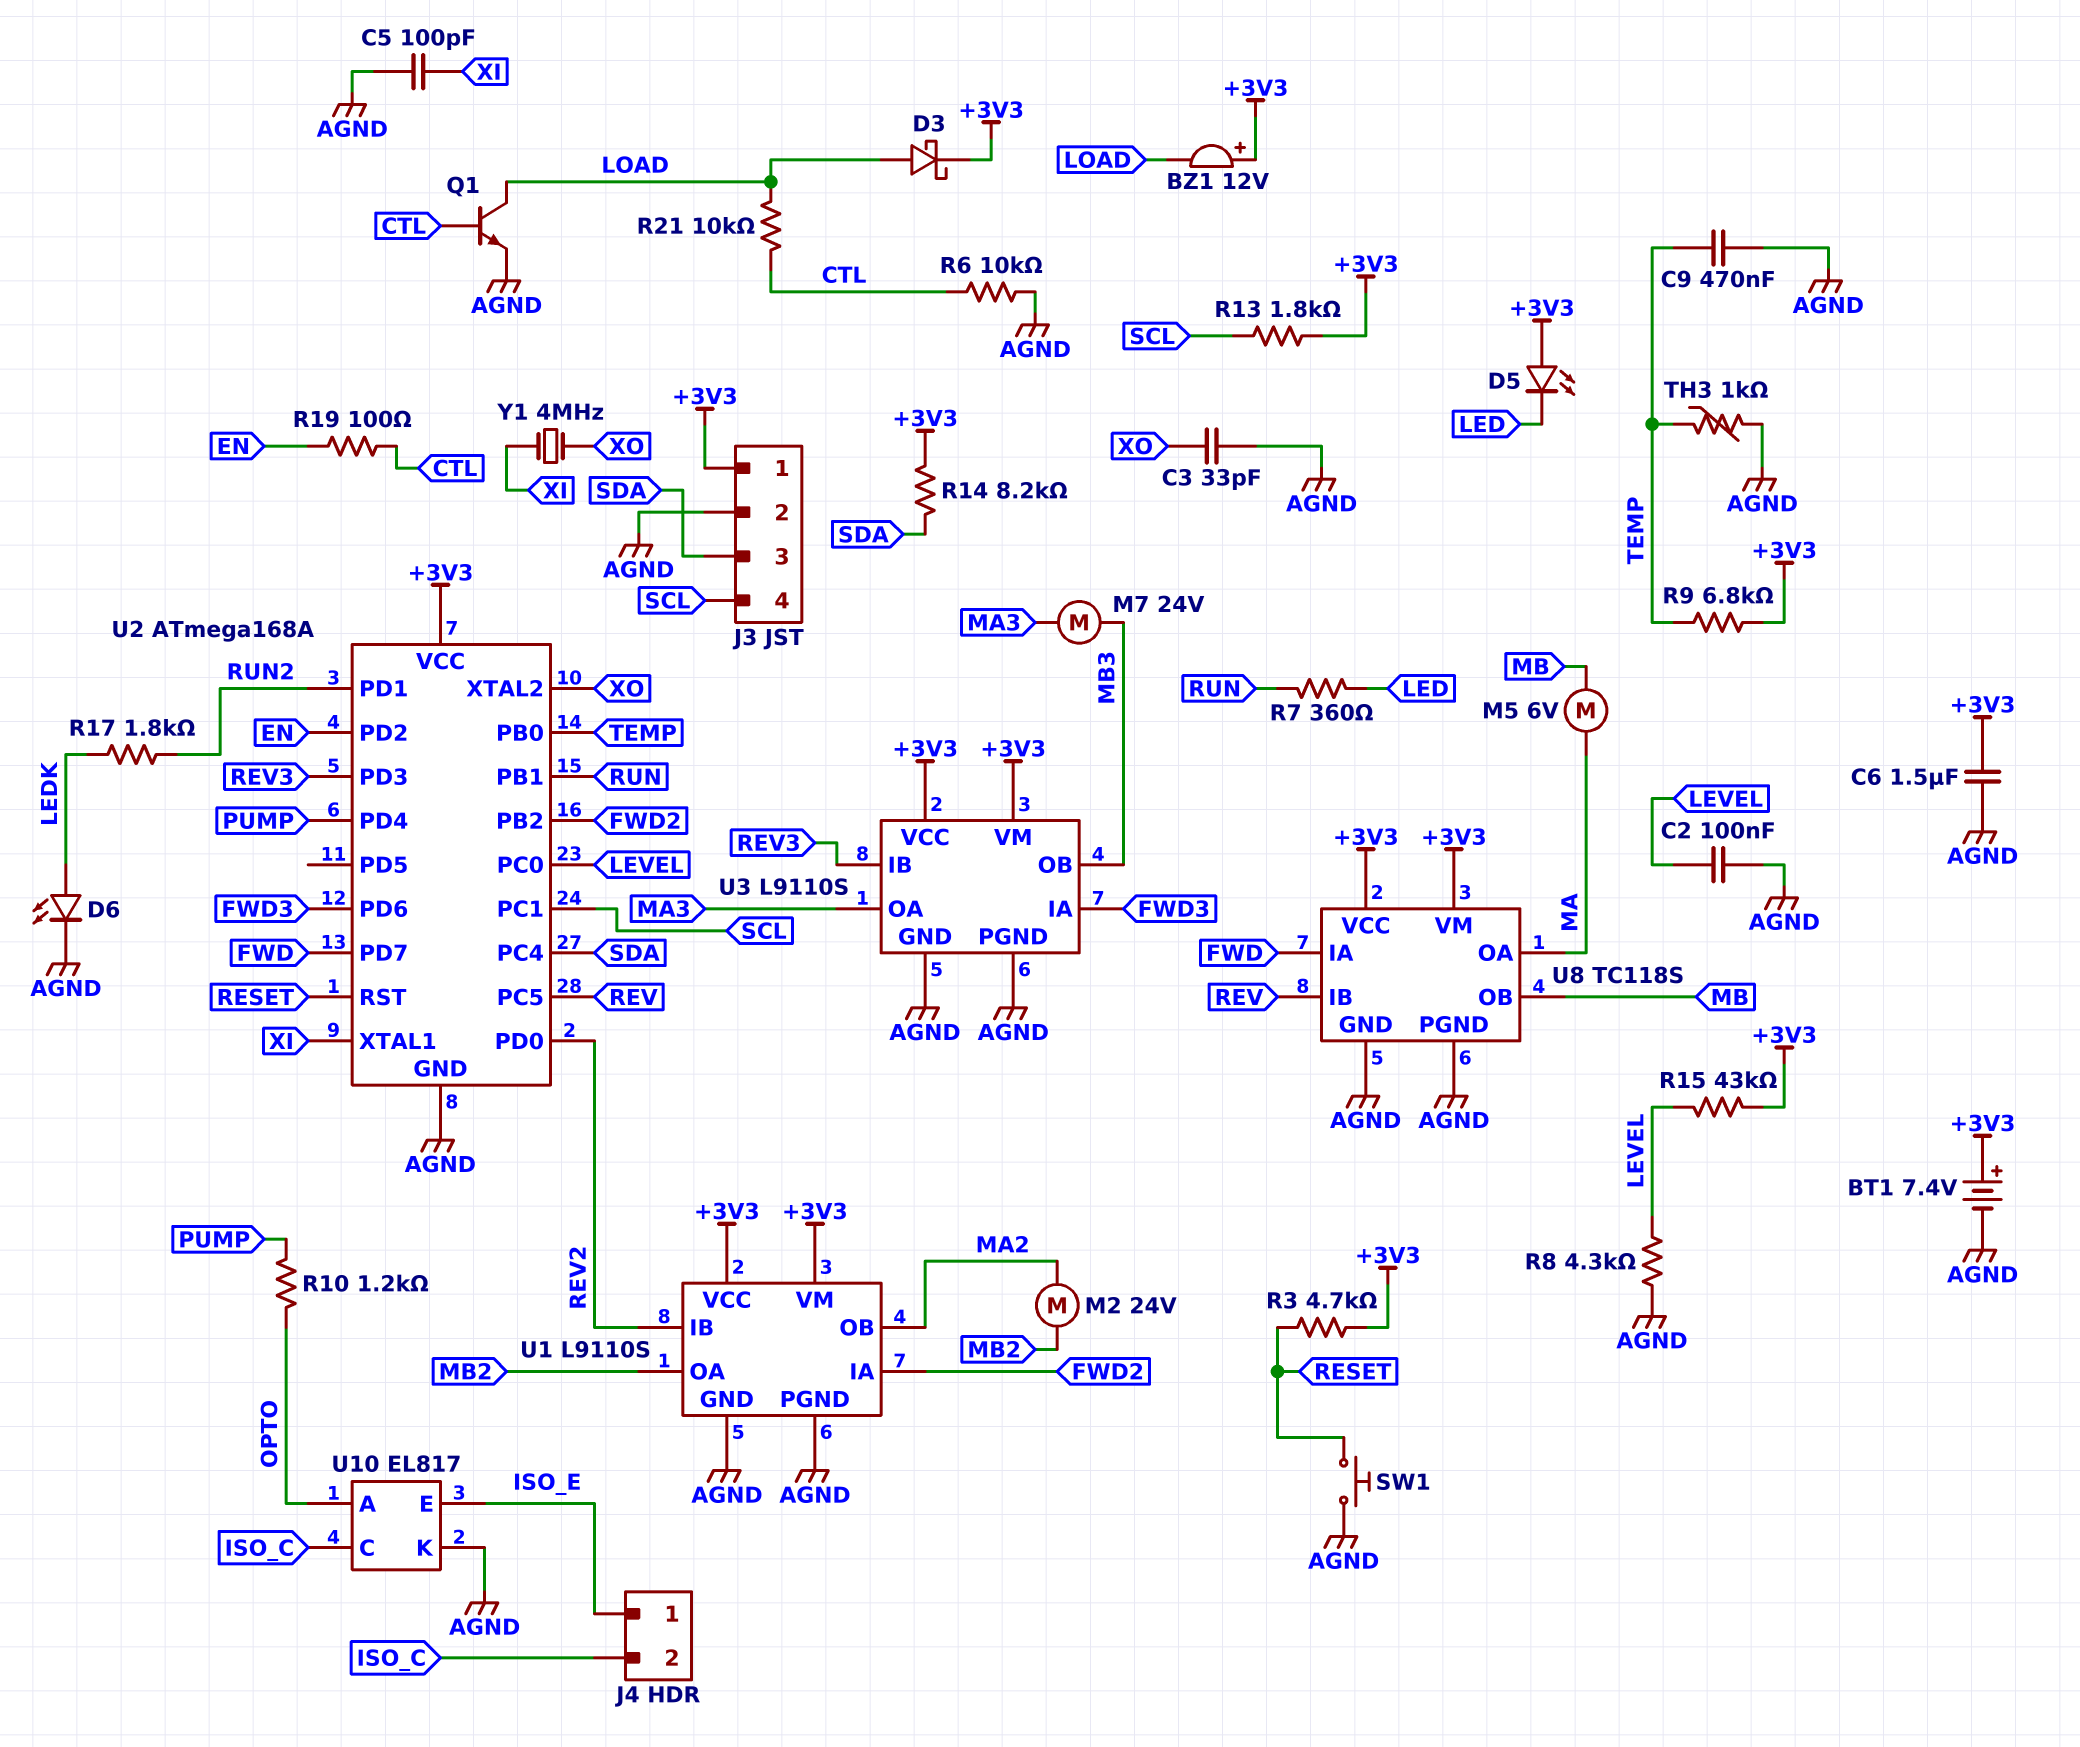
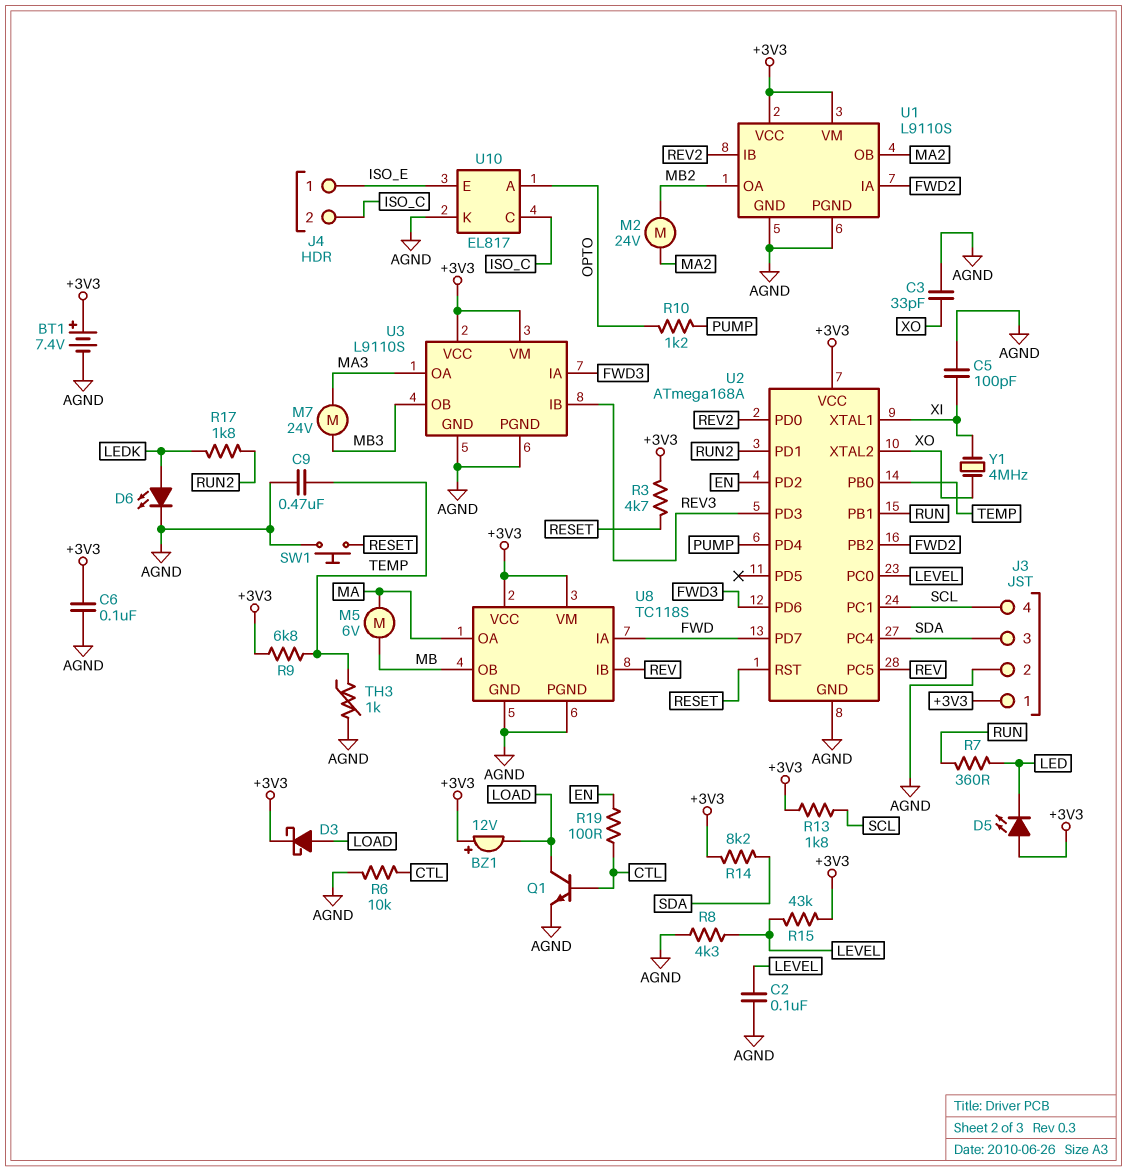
C6: 1.5uF (+3V3, AGND) -> 100nF (+3V3, AGND)
R21: 10k (CTL, LOAD) -> none

